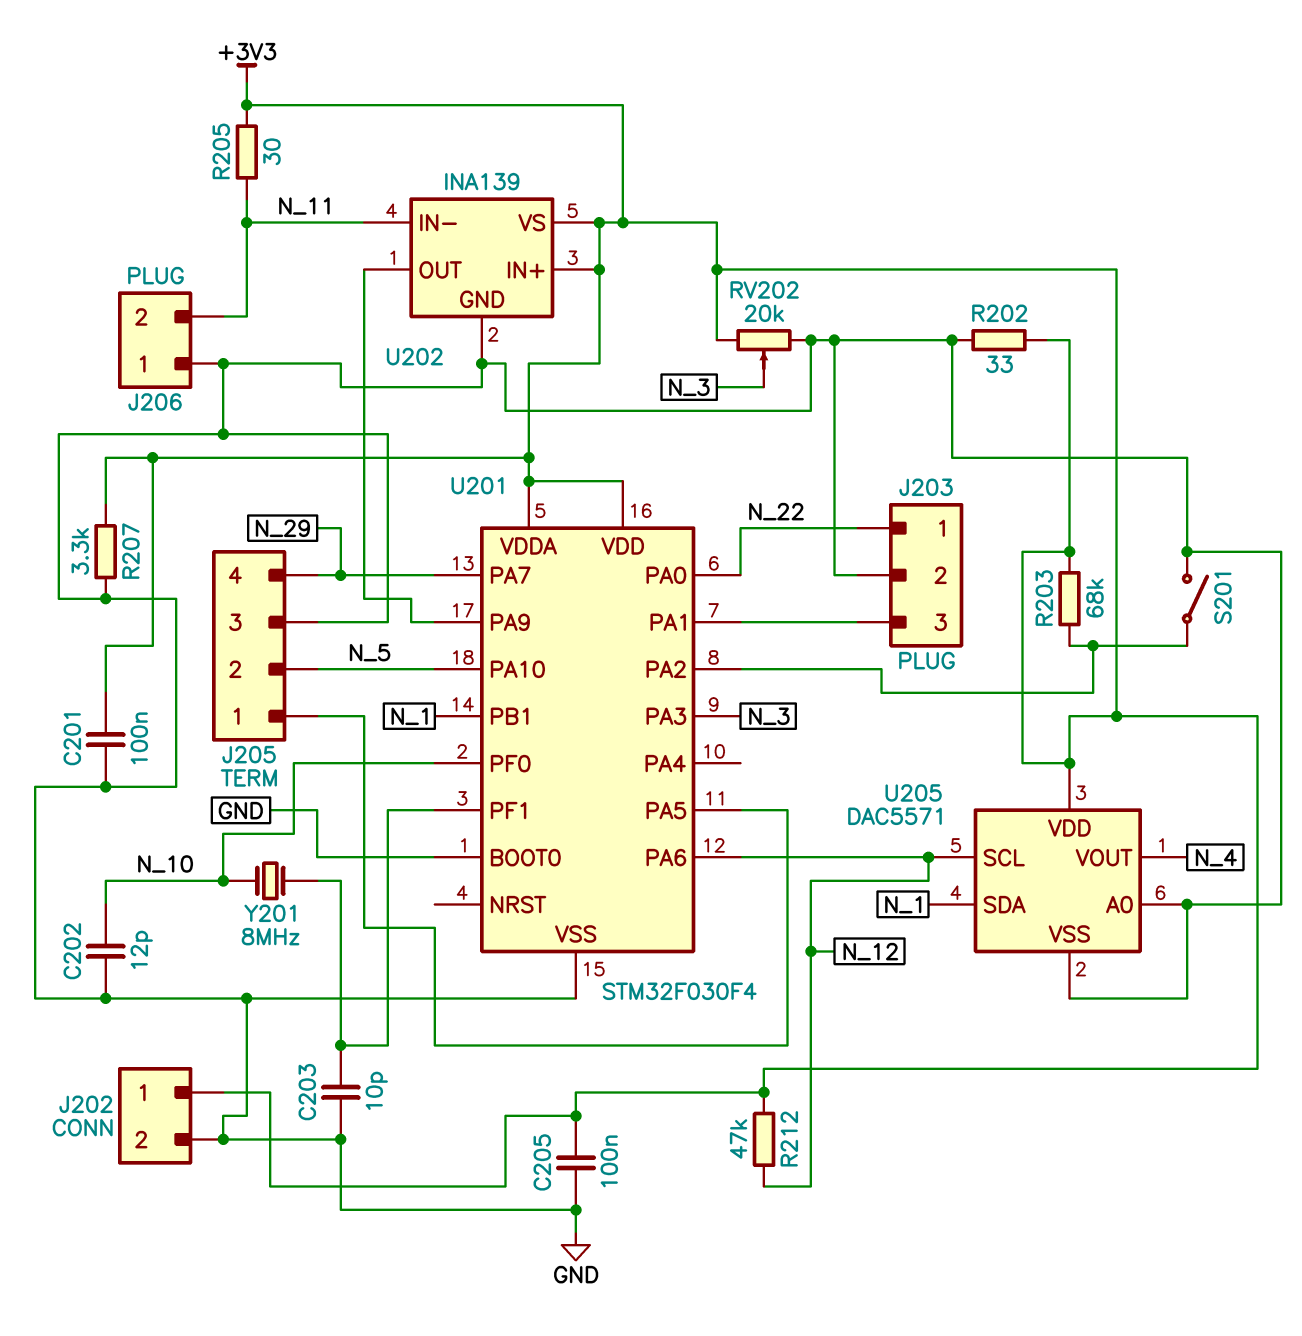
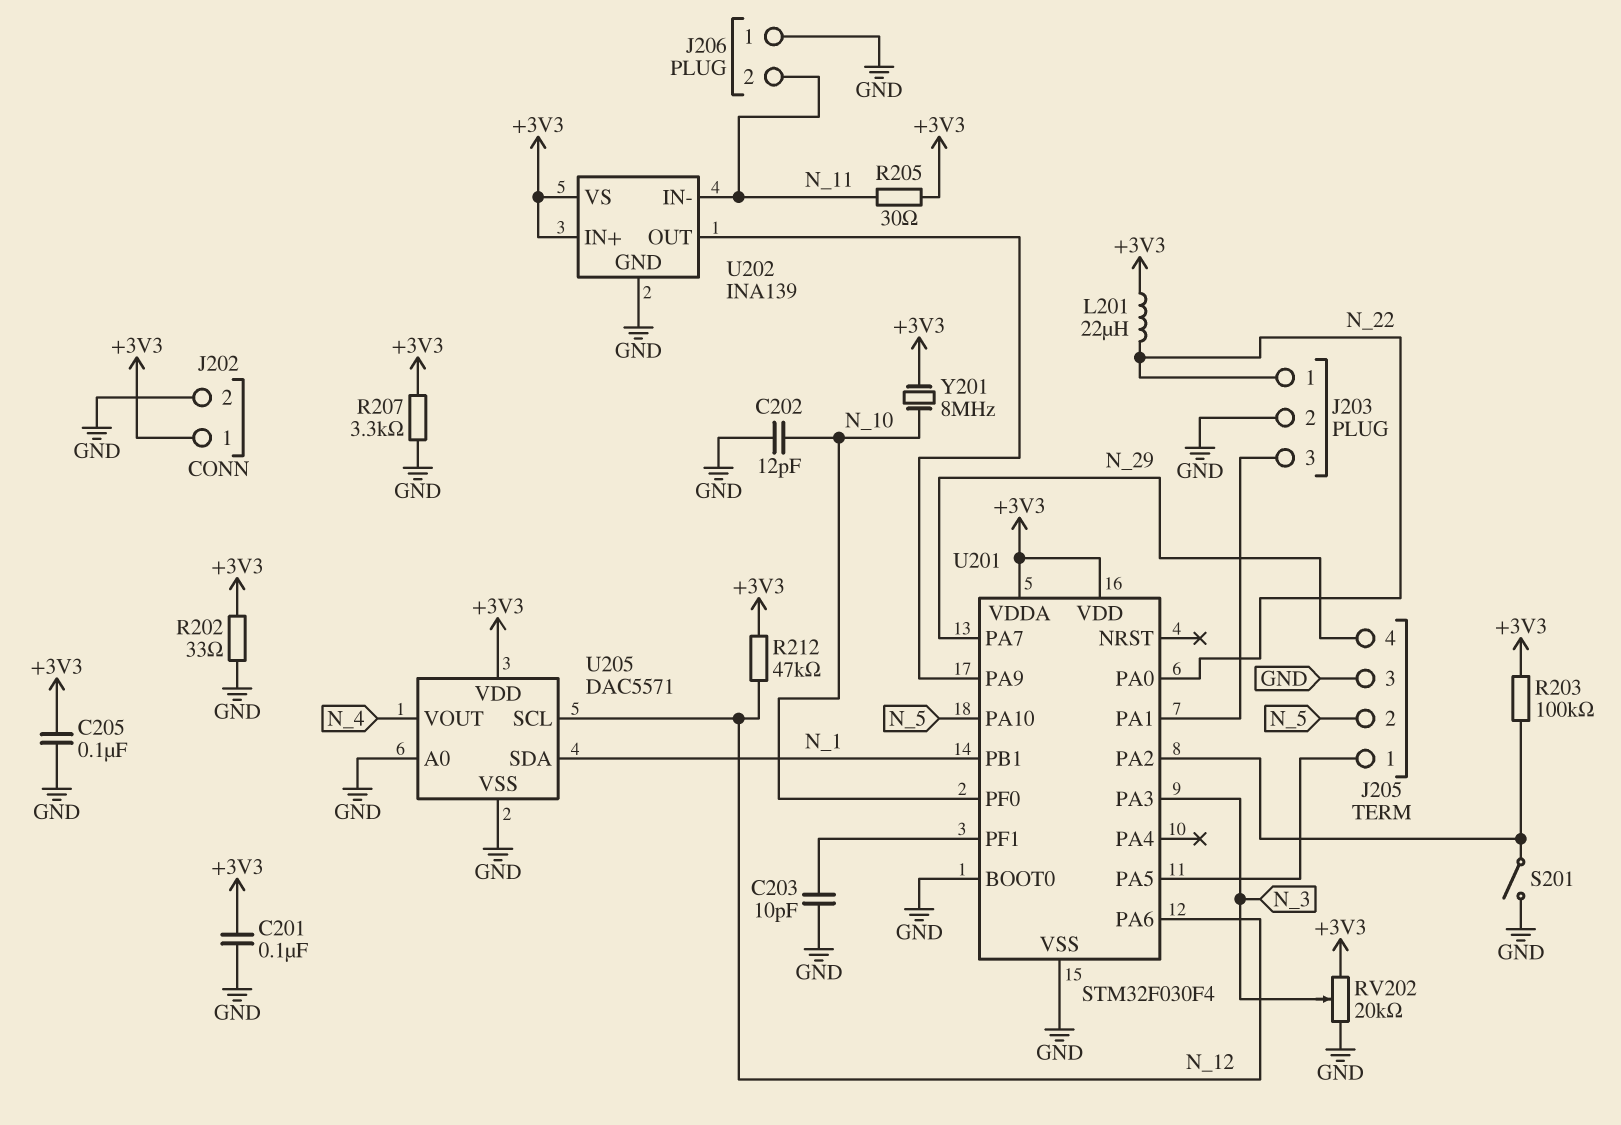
L201: none -> 22uH (+3V3, N_22)
R203: 68k (+3V3, U201/PA2) -> 100k (+3V3, U201/PA2)
Y201: 8MHz (N_10, U201/PF1) -> 8MHz (+3V3, N_10)

